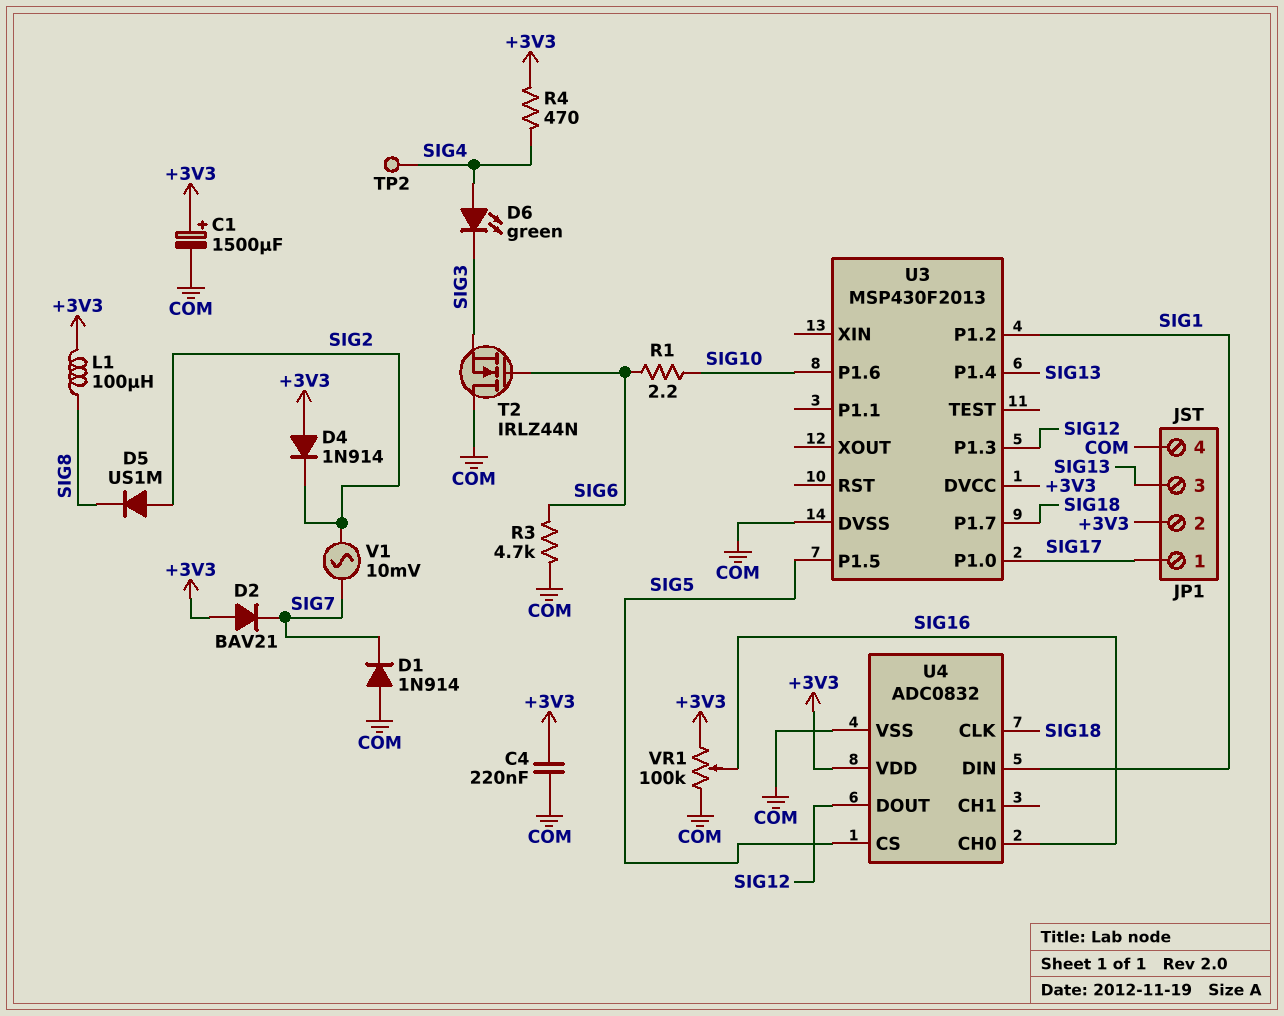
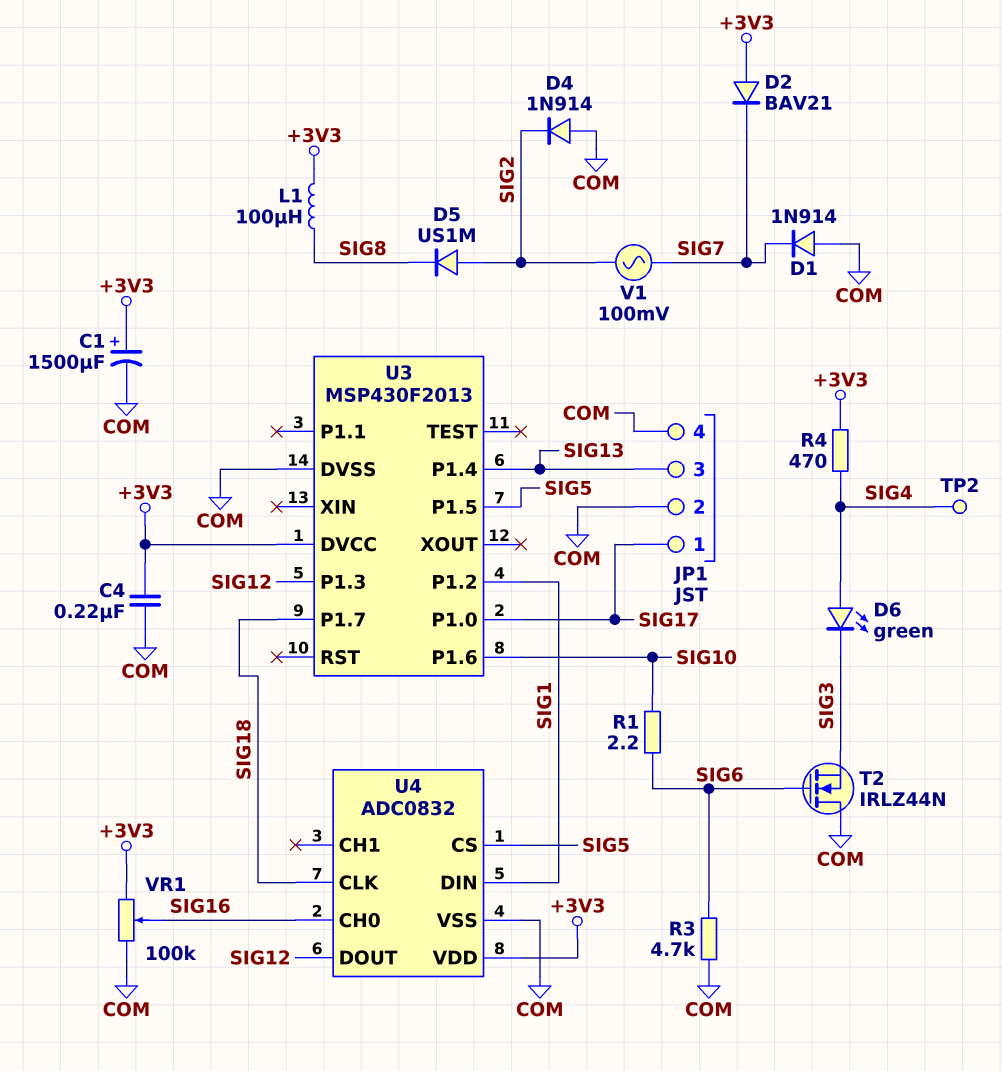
D4: diode 1N914 (A +3V3, K SIG2) -> diode 1N914 (A COM, K SIG2)
JP1 pin 2: +3V3 -> COM
V1: AC 10mV (SIG2, SIG7) -> AC 100mV (SIG2, SIG7)

